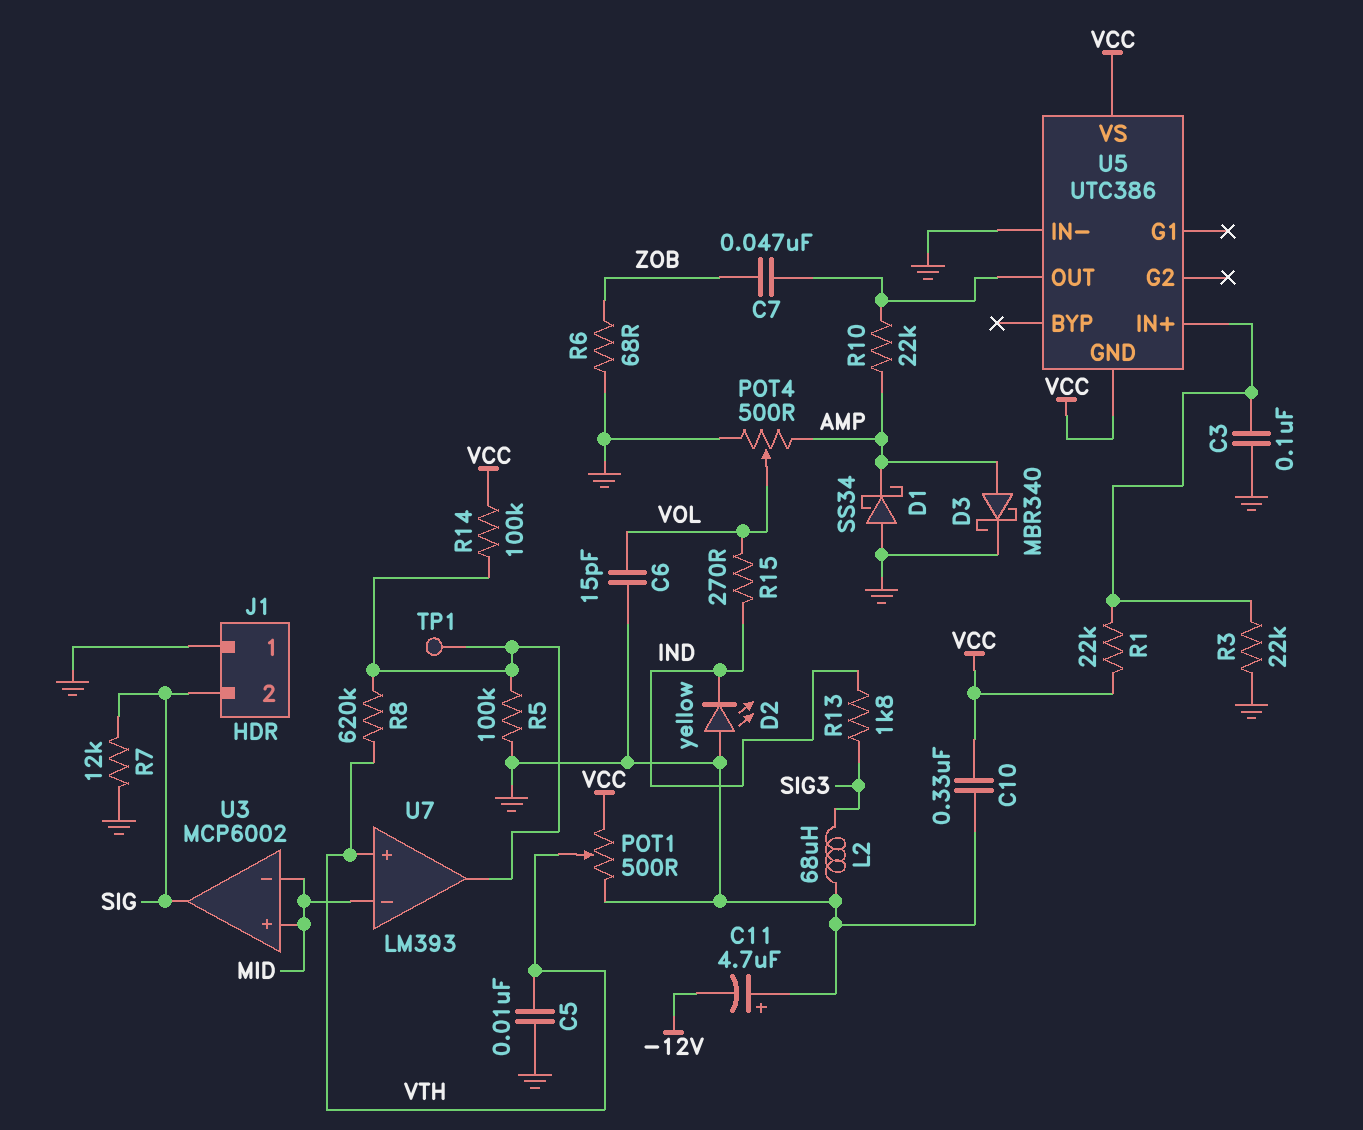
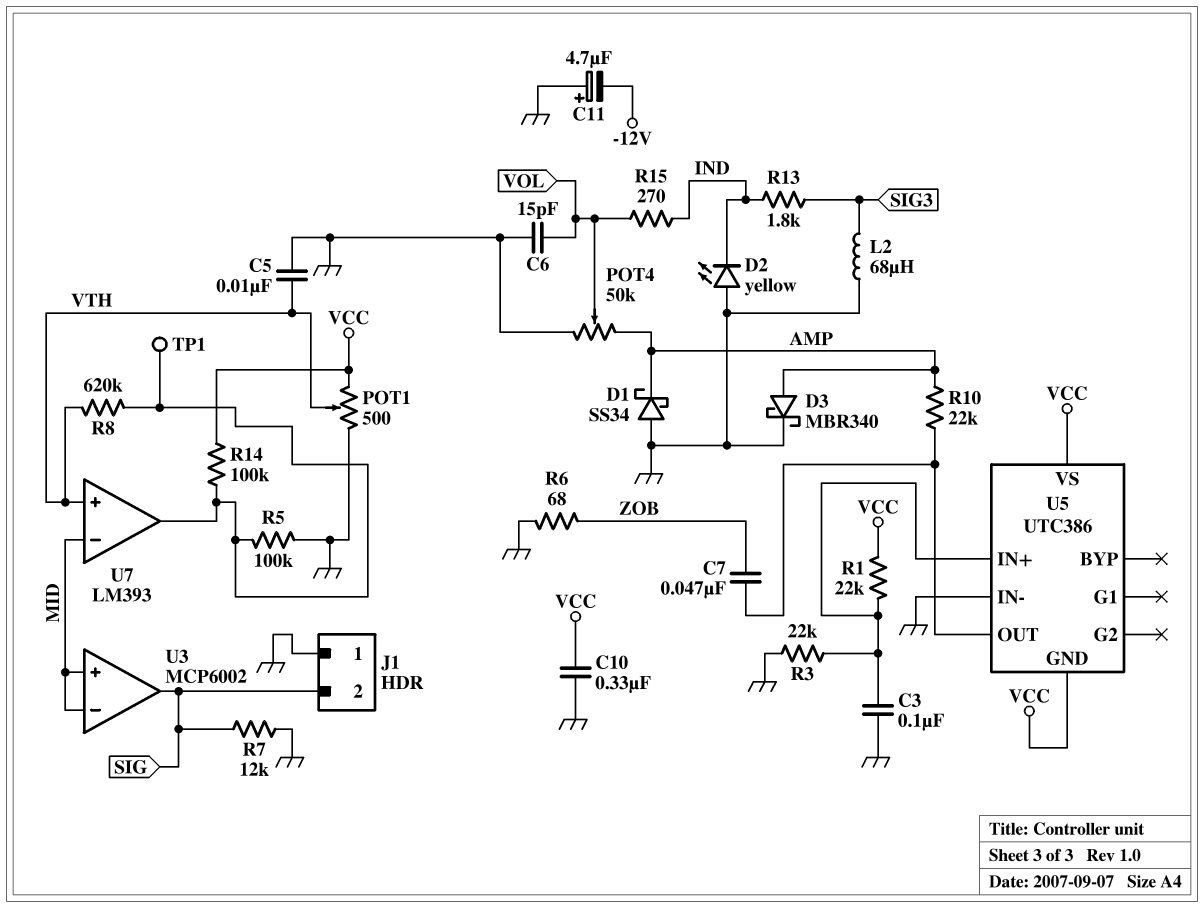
POT4: 500 (AMP, GND, wiper VOL) -> 50k (AMP, GND, wiper VOL)

